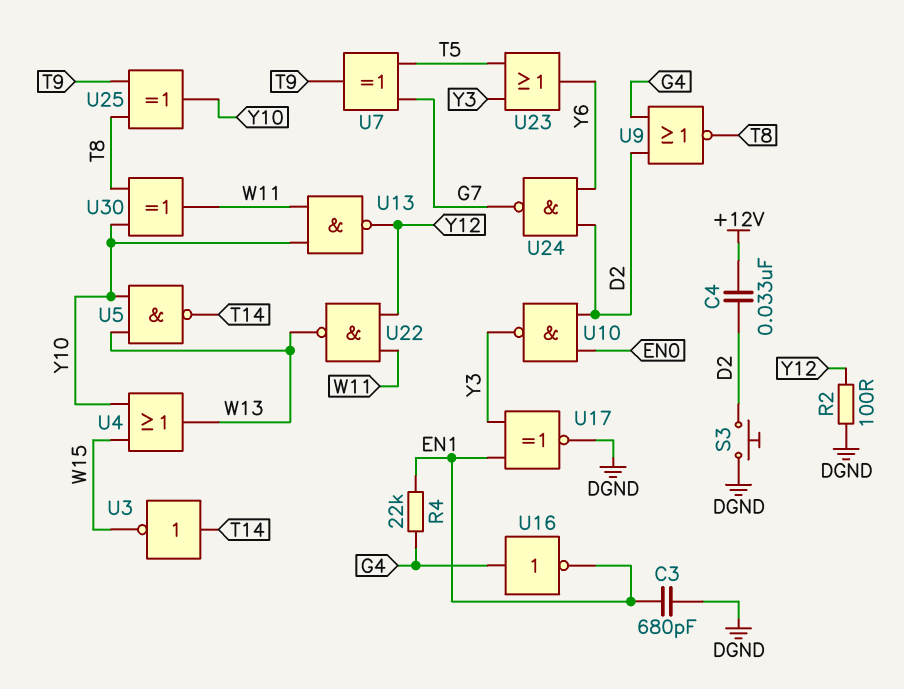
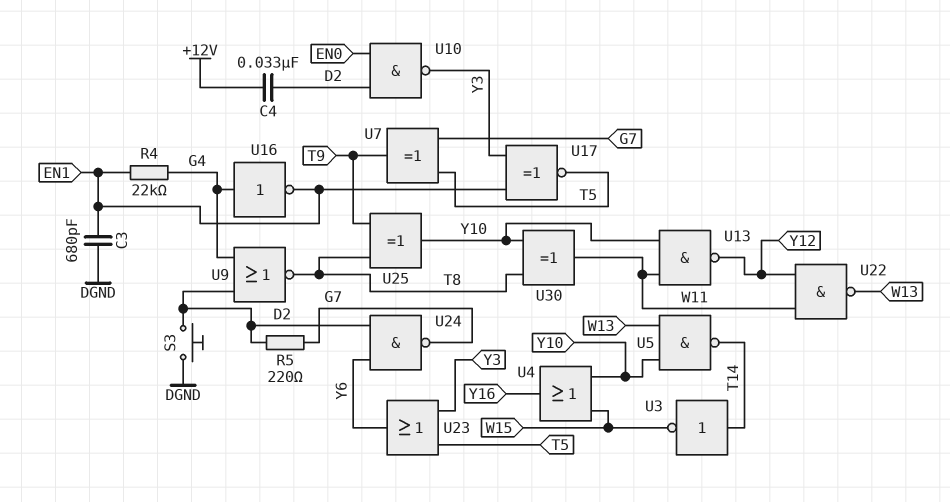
R2: 100 (DGND, Y12) -> none
R5: none -> 220 (D2, G7)
U4: OR (in W15, in Y10, out W13) -> OR (in W15, in Y10, out Y16)
U17: XNOR (in EN1, in Y3, out DGND) -> XNOR (in EN1, in Y3, out T5)

